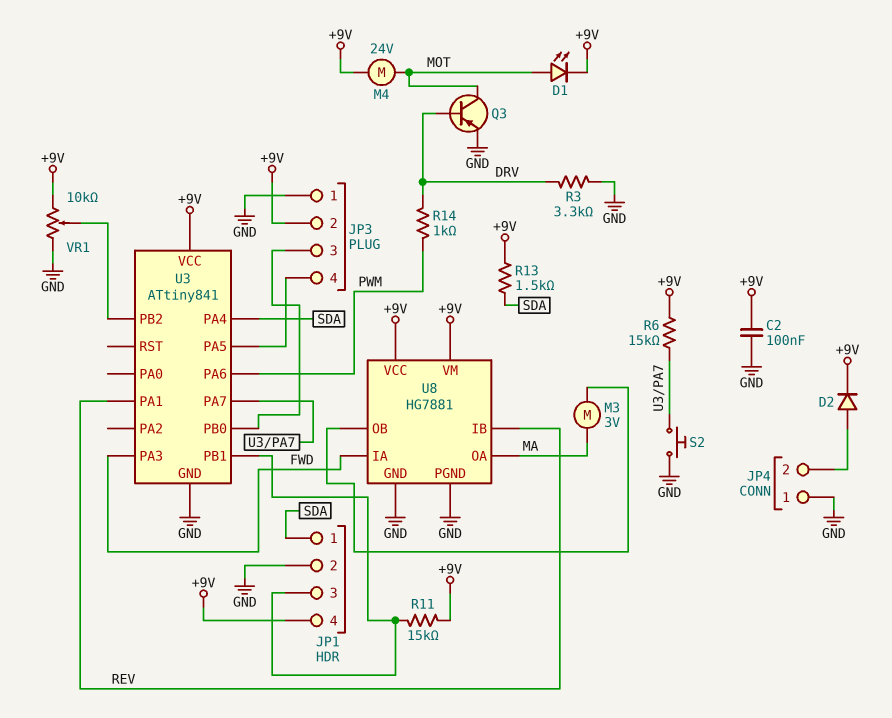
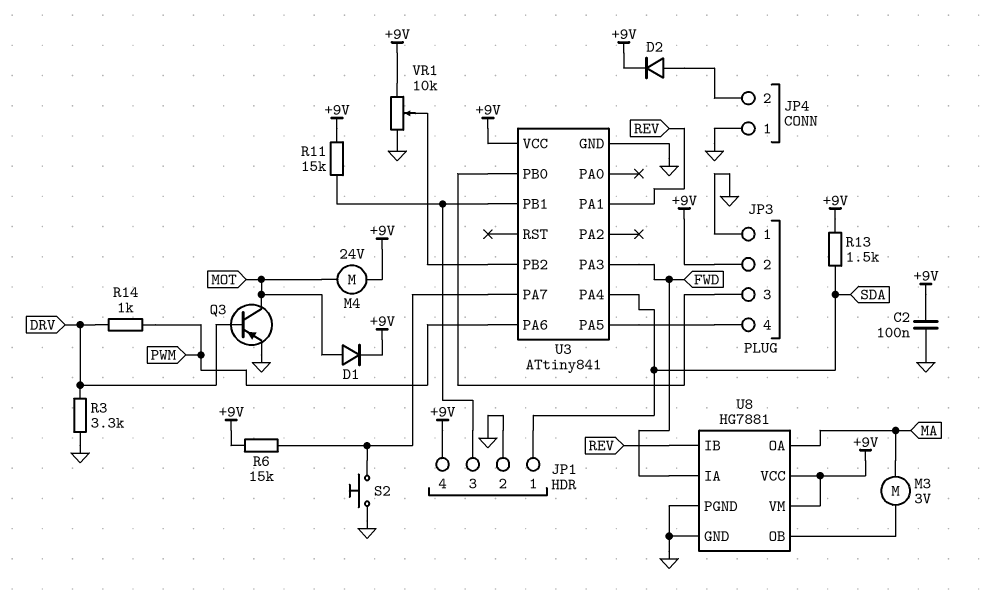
D1: LED (A MOT, K +9V) -> diode (A MOT, K +9V)

